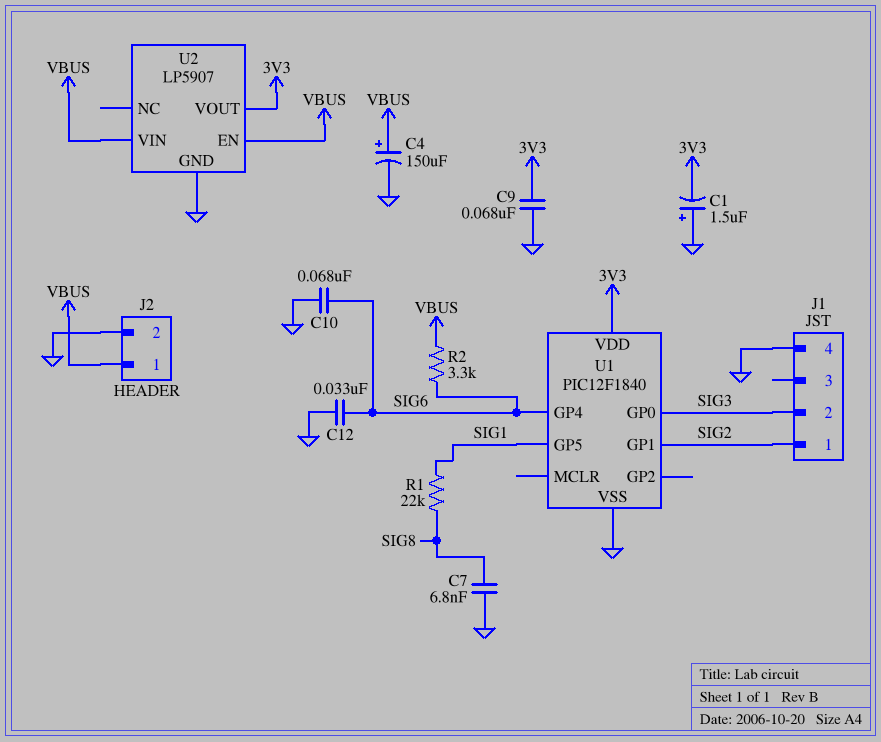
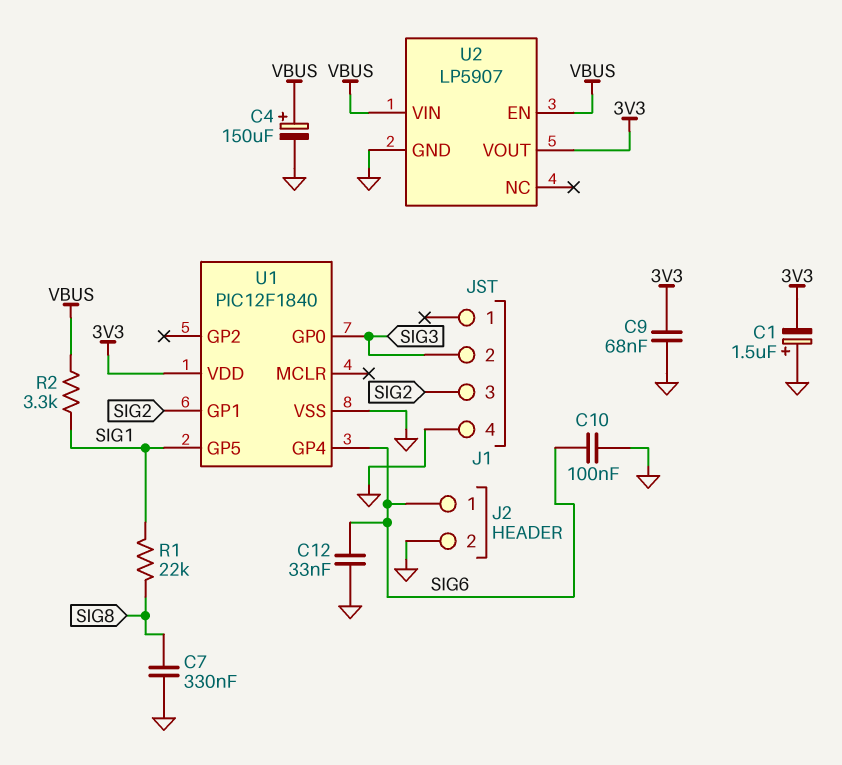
C7: 6.8nF (GND, SIG8) -> 330nF (GND, SIG8)
C10: 68nF (GND, SIG6) -> 100nF (GND, SIG6)
J1 pin 1: SIG2 -> none
J1 pin 3: none -> SIG2
J2 pin 1: VBUS -> SIG6
R2: 3.3k (SIG6, VBUS) -> 3.3k (SIG1, VBUS)

